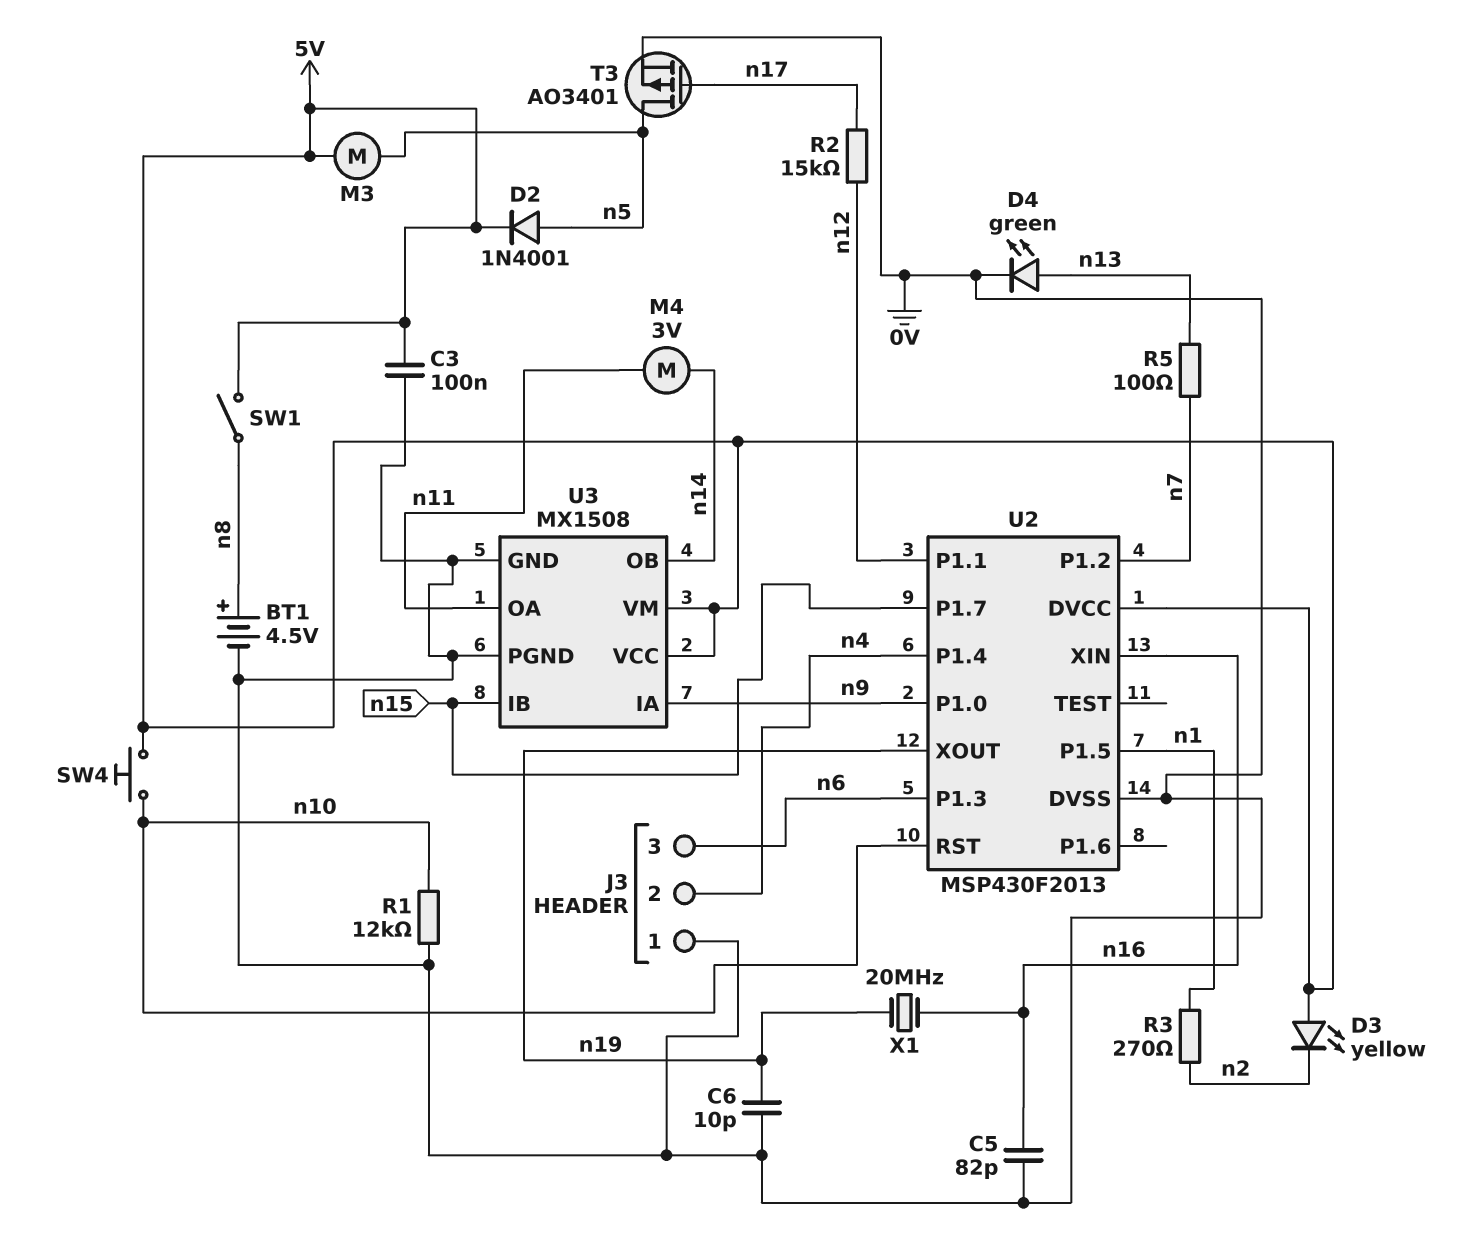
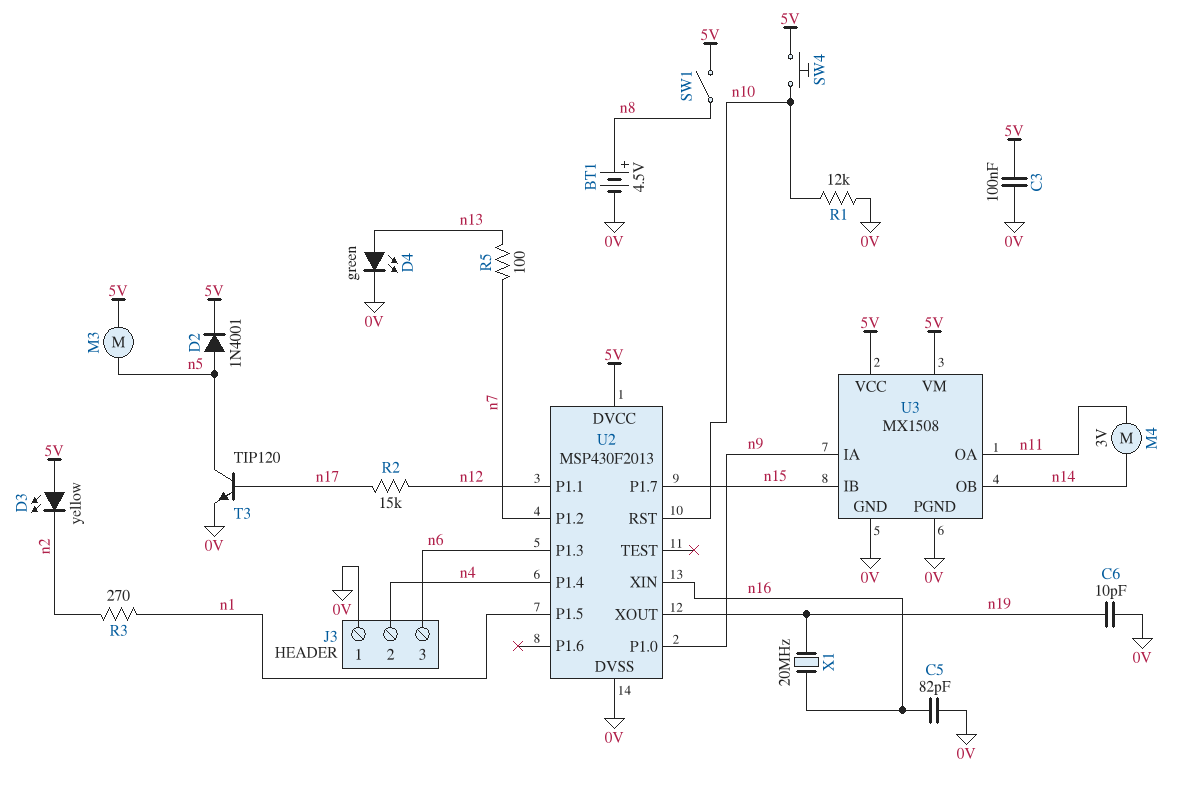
T3: PMOS AO3401 (G n17, D n5, S 0V) -> NPN TIP120 (B n17, C n5, E 0V)

